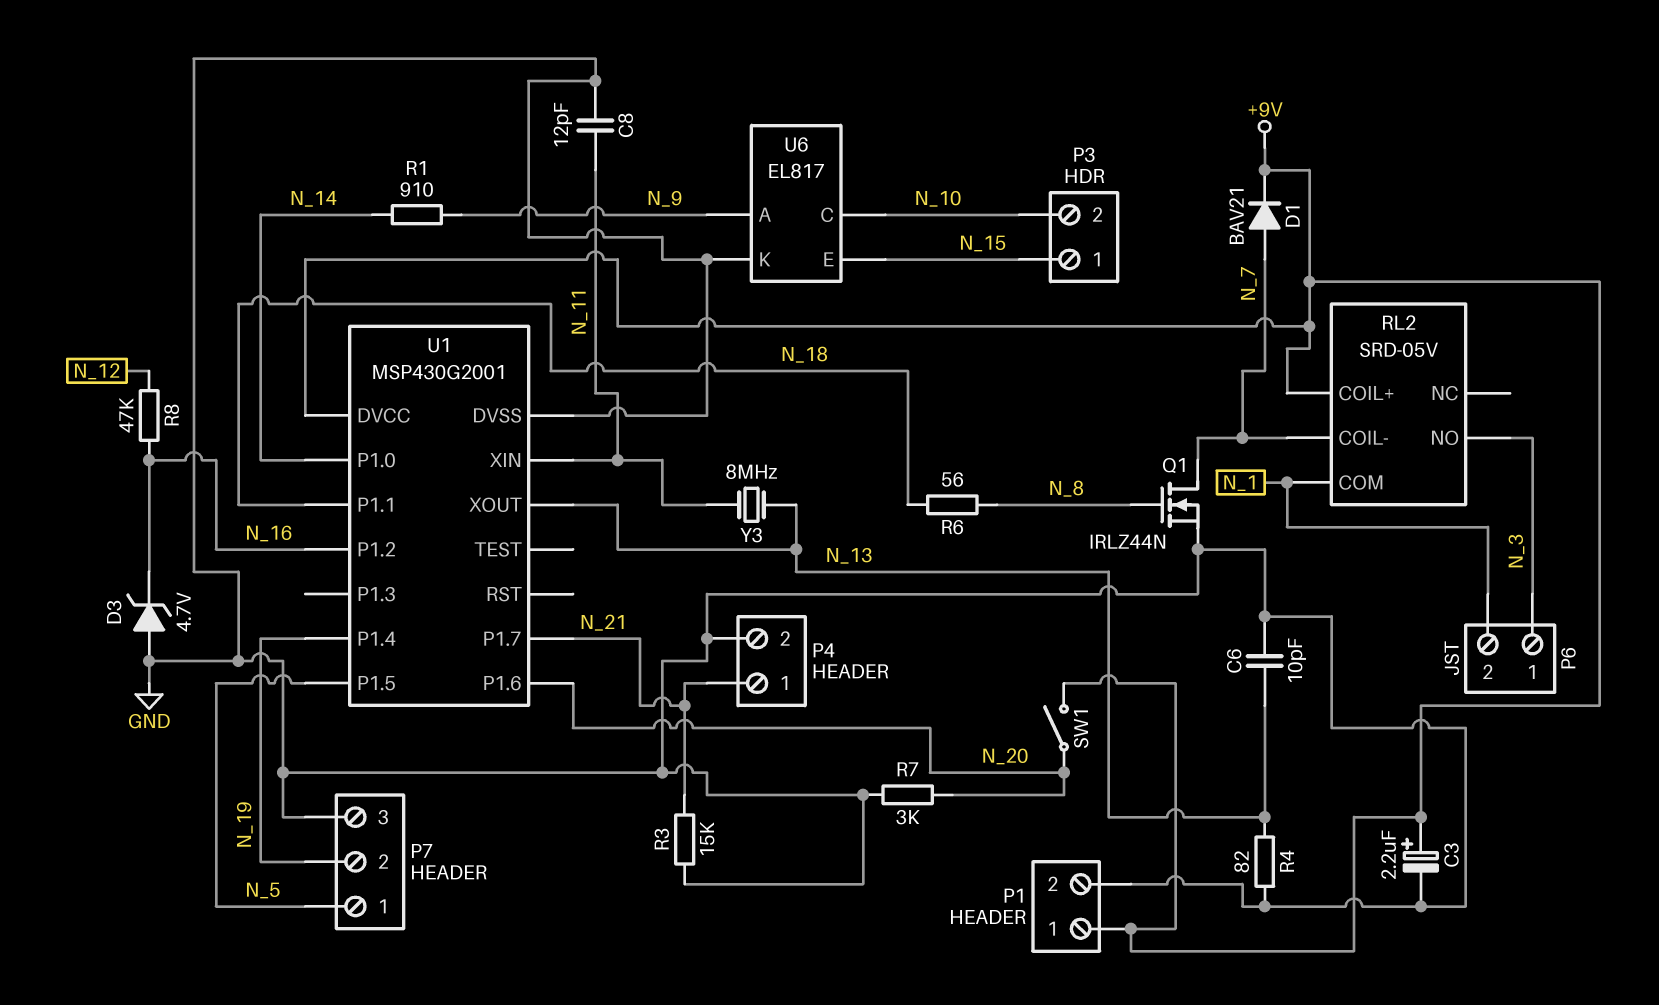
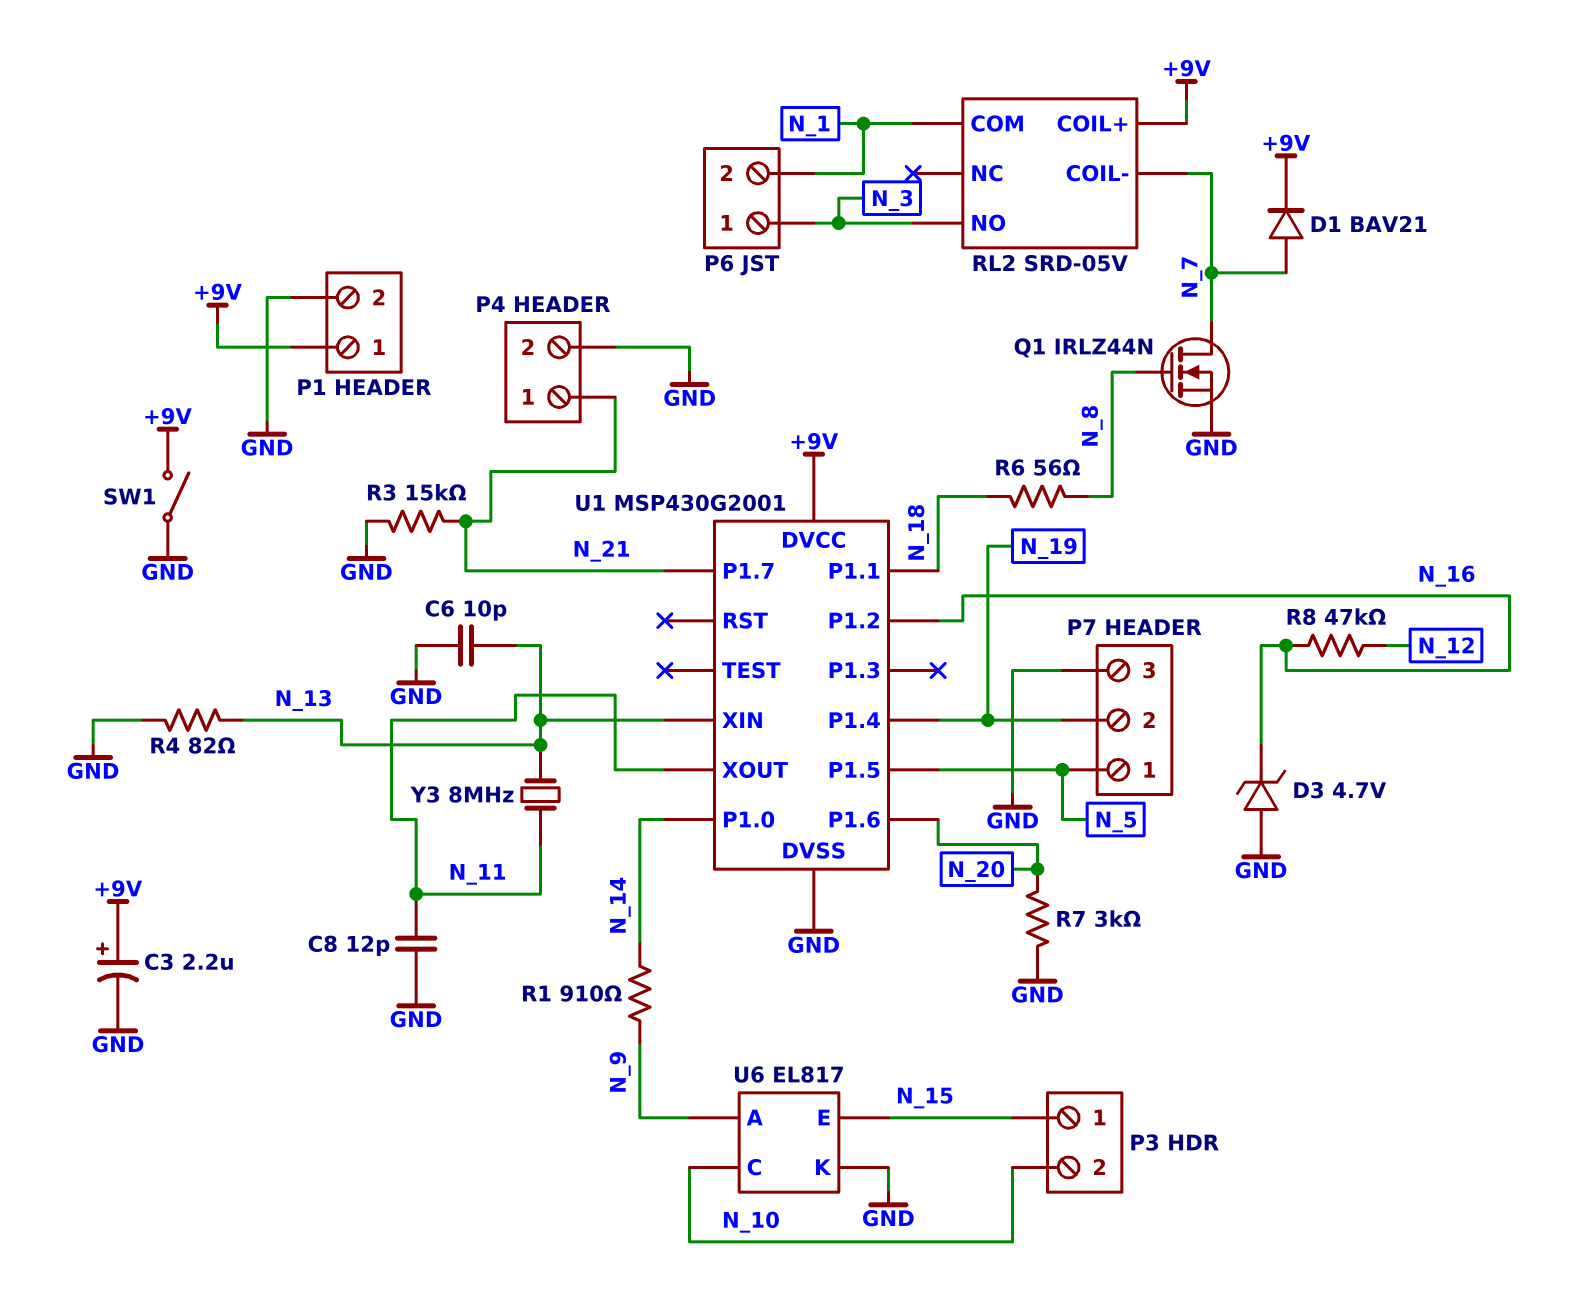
SW1: switch (+9V, N_20) -> switch (+9V, GND)
U1 pin XIN: N_11 -> N_13
U1 pin XOUT: N_13 -> N_11

